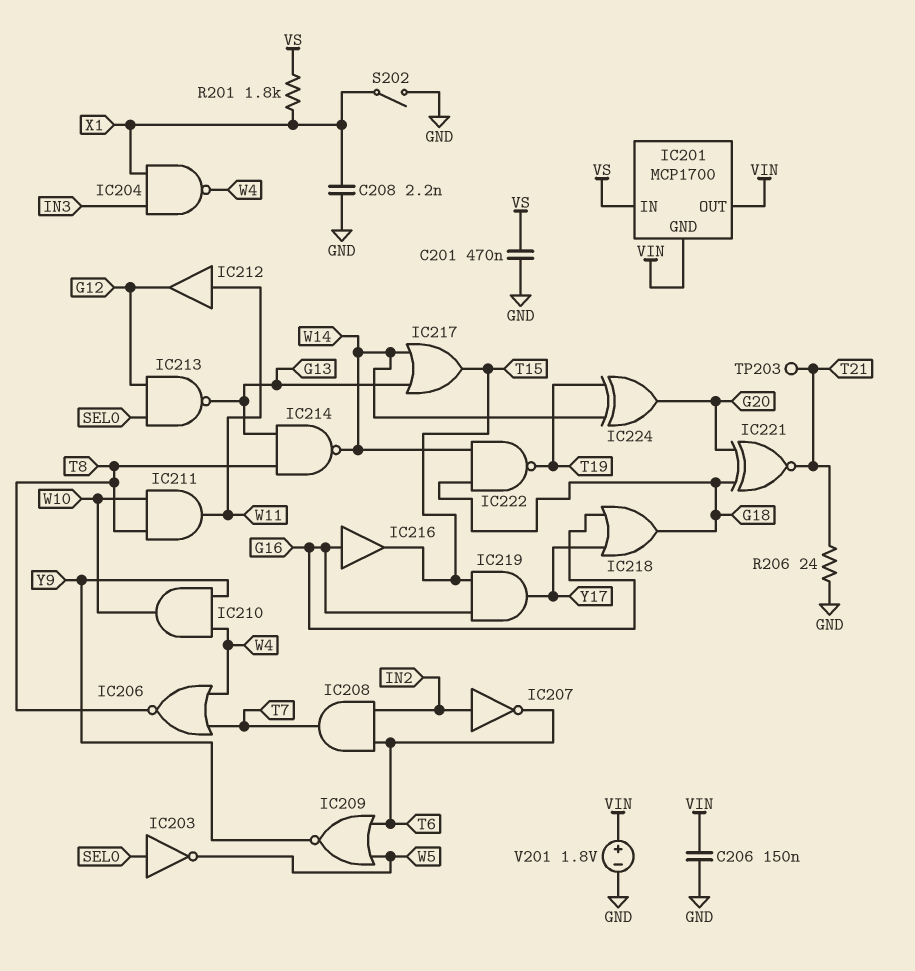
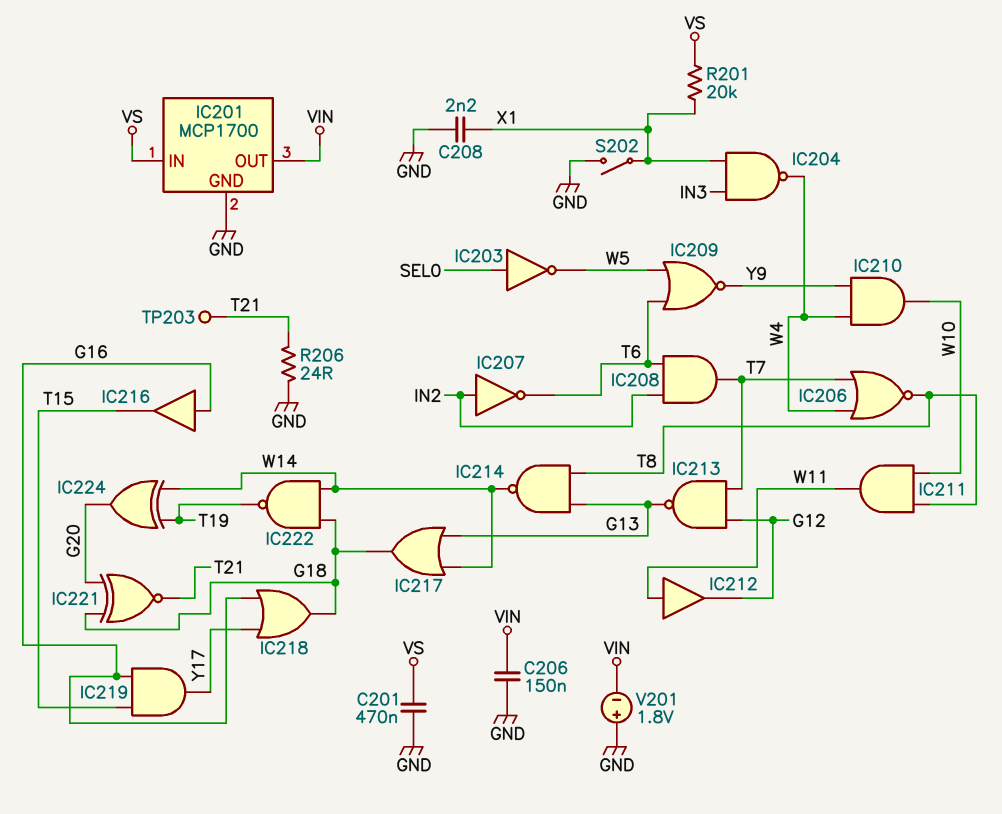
IC201 pin GND: VIN -> GND
IC213: NAND (in G12, in SEL0, out G13) -> NAND (in G12, in T7, out G13)
IC217: OR (in G13, in W14, out T15) -> OR (in G13, in W14, out G18)
R201: 1.8k (VS, X1) -> 20k (VS, X1)
V201: 1.8V (plus VIN, minus GND) -> 1.8V (plus GND, minus VIN)

